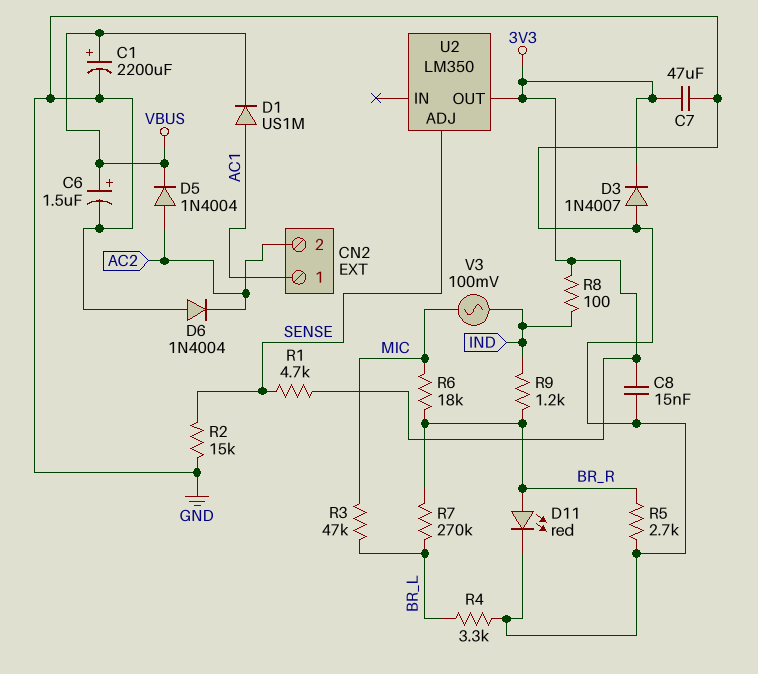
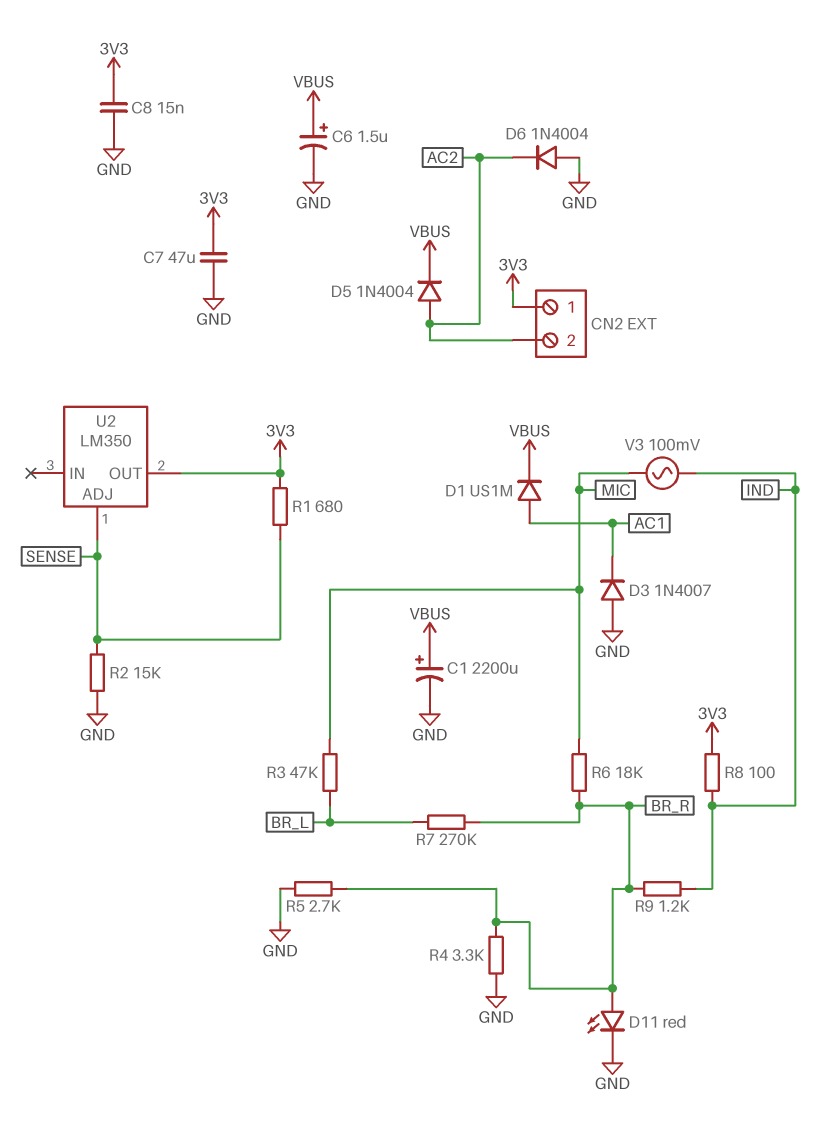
CN2 pin 1: AC1 -> 3V3
D3: diode 1N4007 (A GND, K 3V3) -> diode 1N4007 (A GND, K AC1)
R1: 4.7k (3V3, SENSE) -> 680 (3V3, SENSE)
R4: 3.3k (BR_L, GND) -> 3.3k (BR_R, GND)

